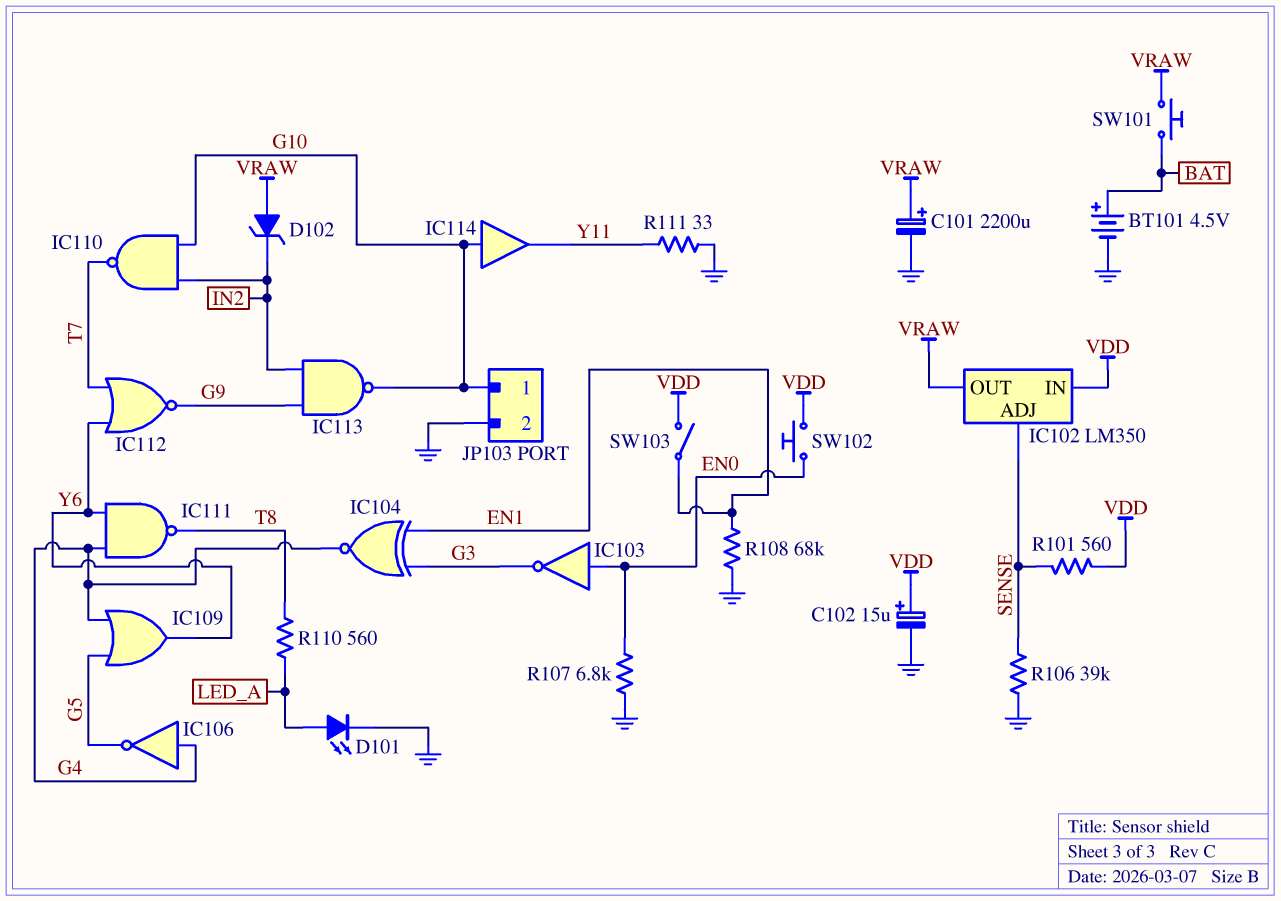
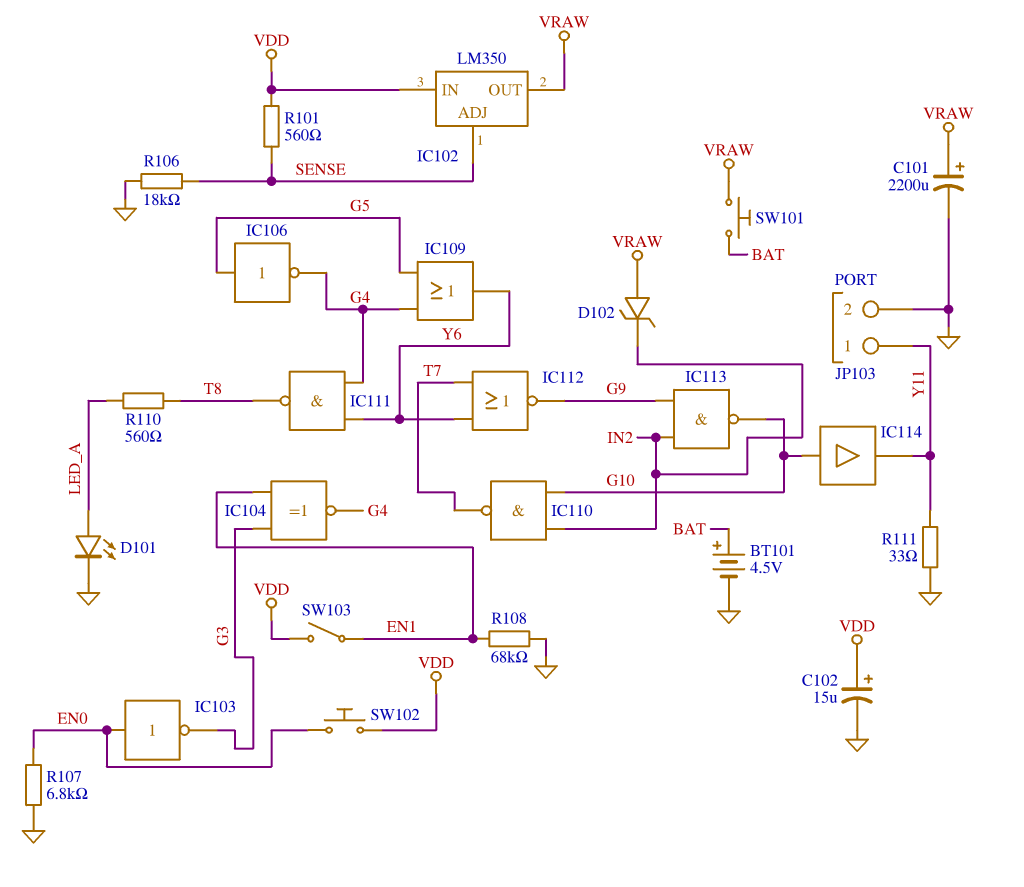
IC106: NOT (in G4, out G5) -> NOT (in G5, out G4)
JP103 pin 1: G10 -> Y11
R106: 39k (GND, SENSE) -> 18k (GND, SENSE)

